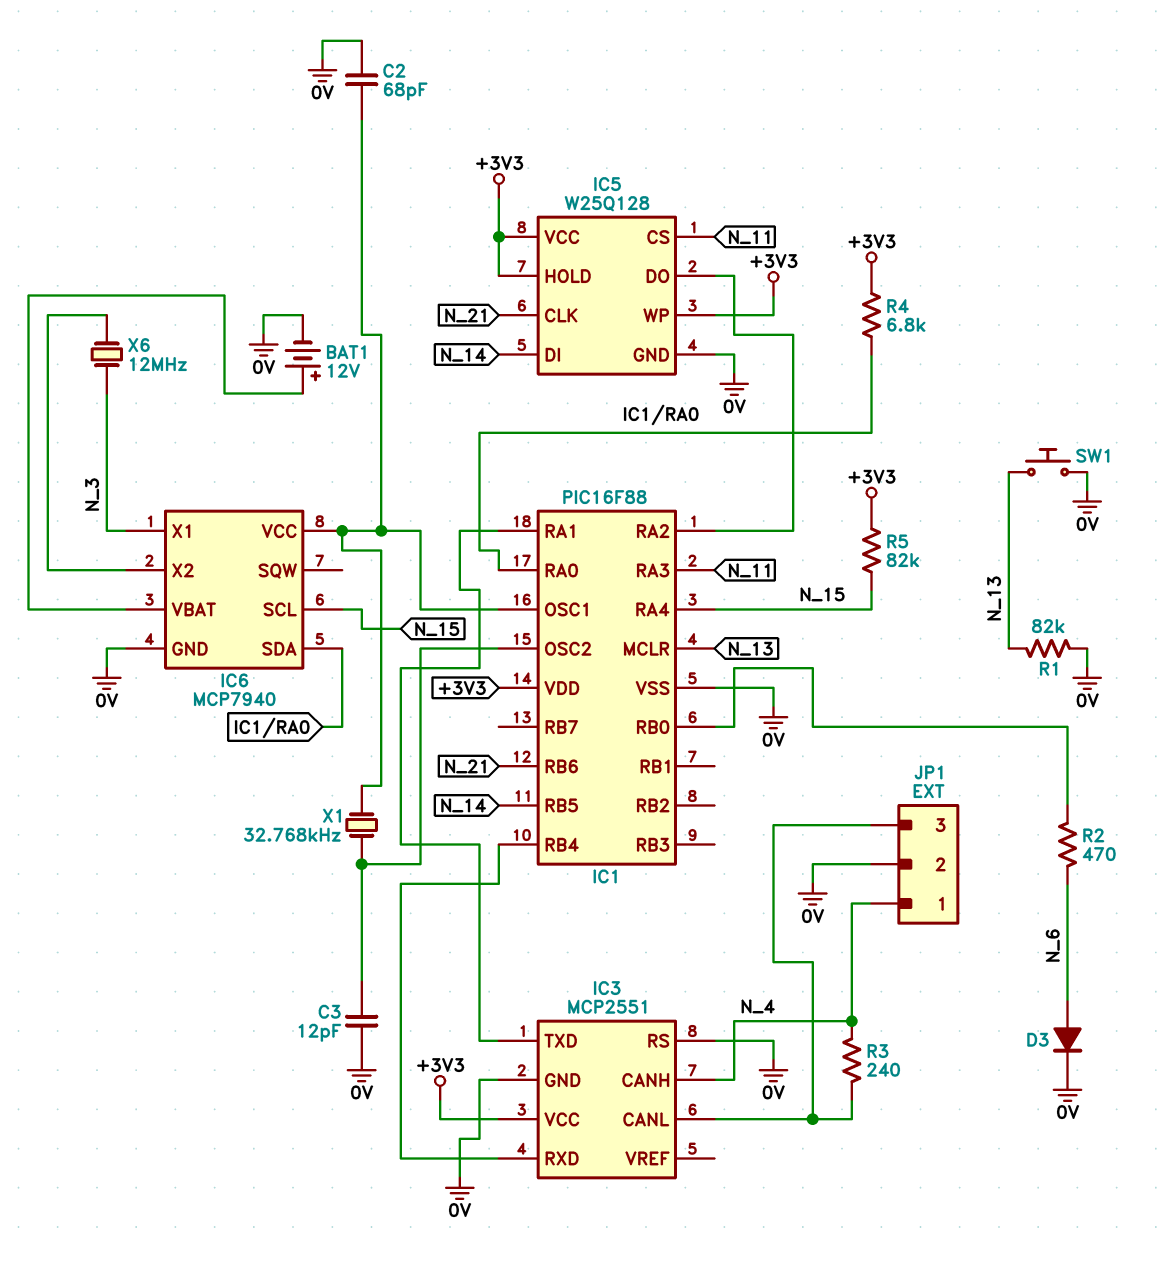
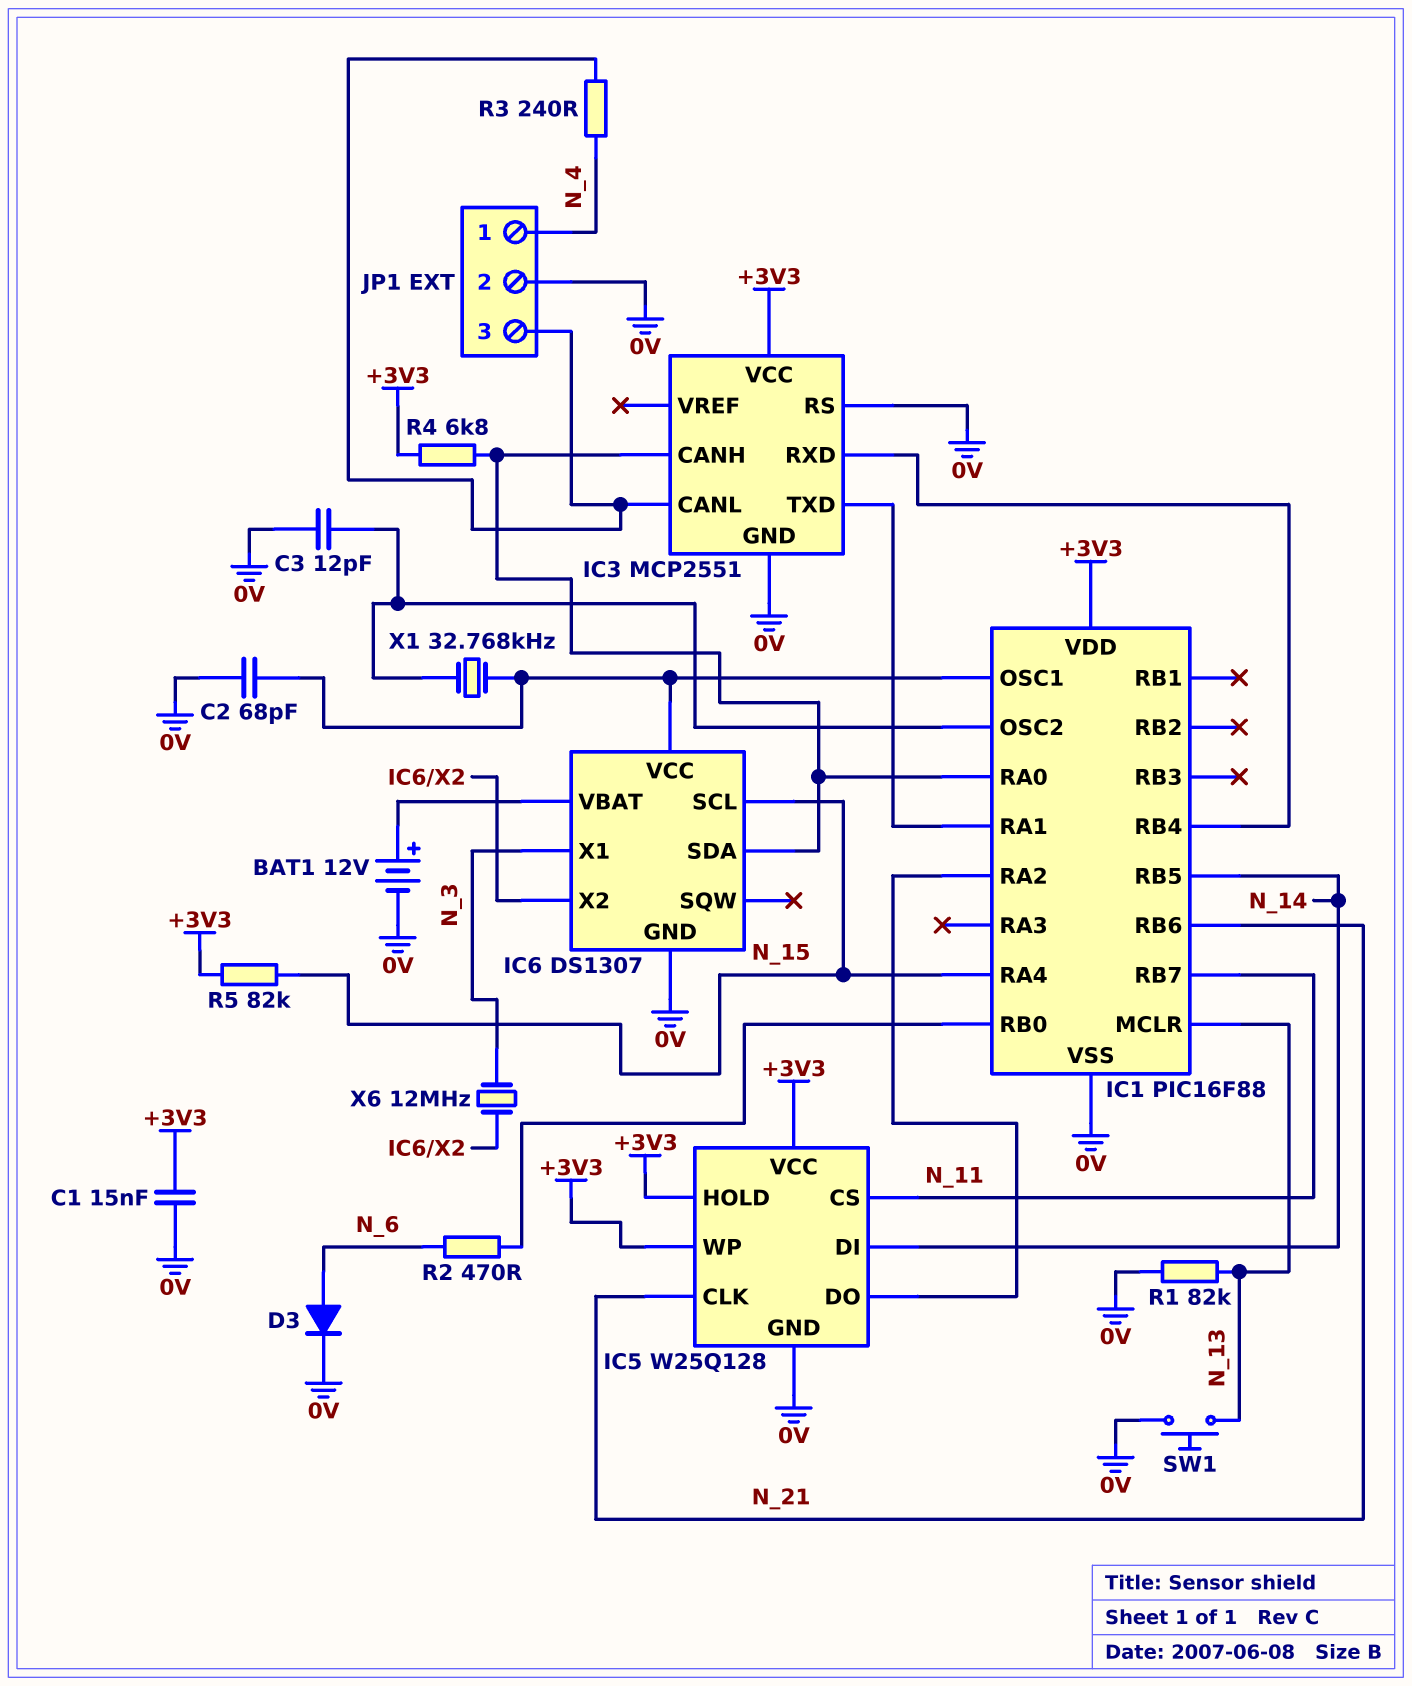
C1: none -> 15nF (+3V3, 0V)
IC1 pin RA3: N_11 -> none
IC1 pin RB7: none -> N_11
IC3 pin CANH: N_4 -> IC1/RA0
IC6: MCP7940 -> DS1307

